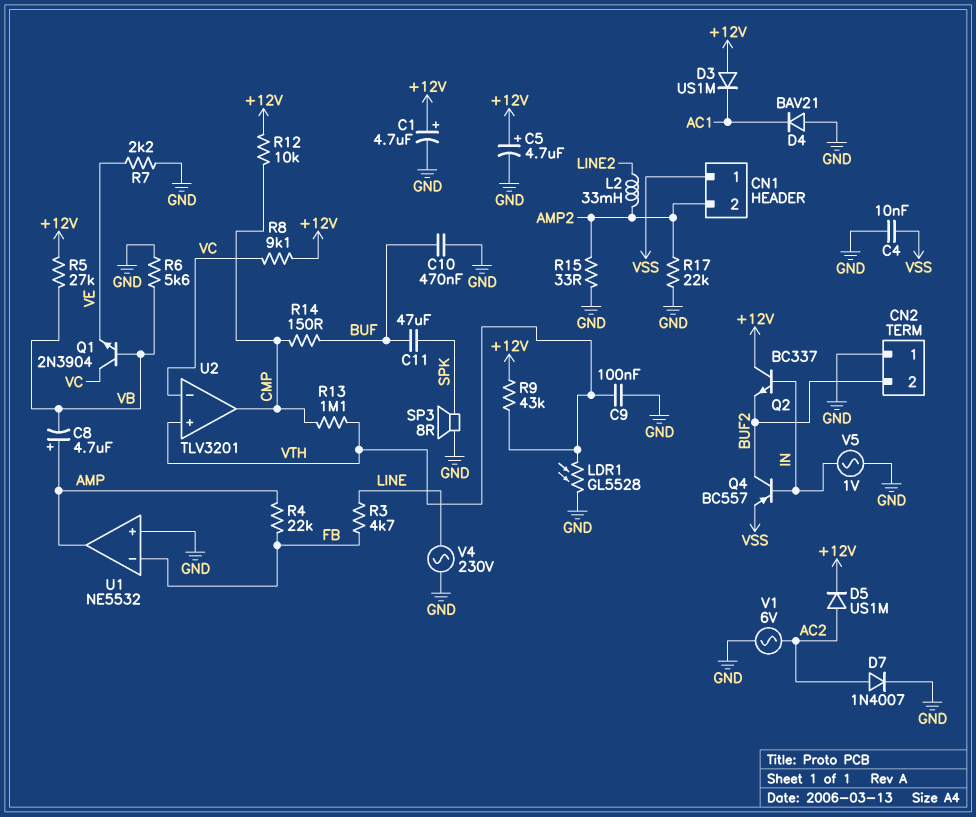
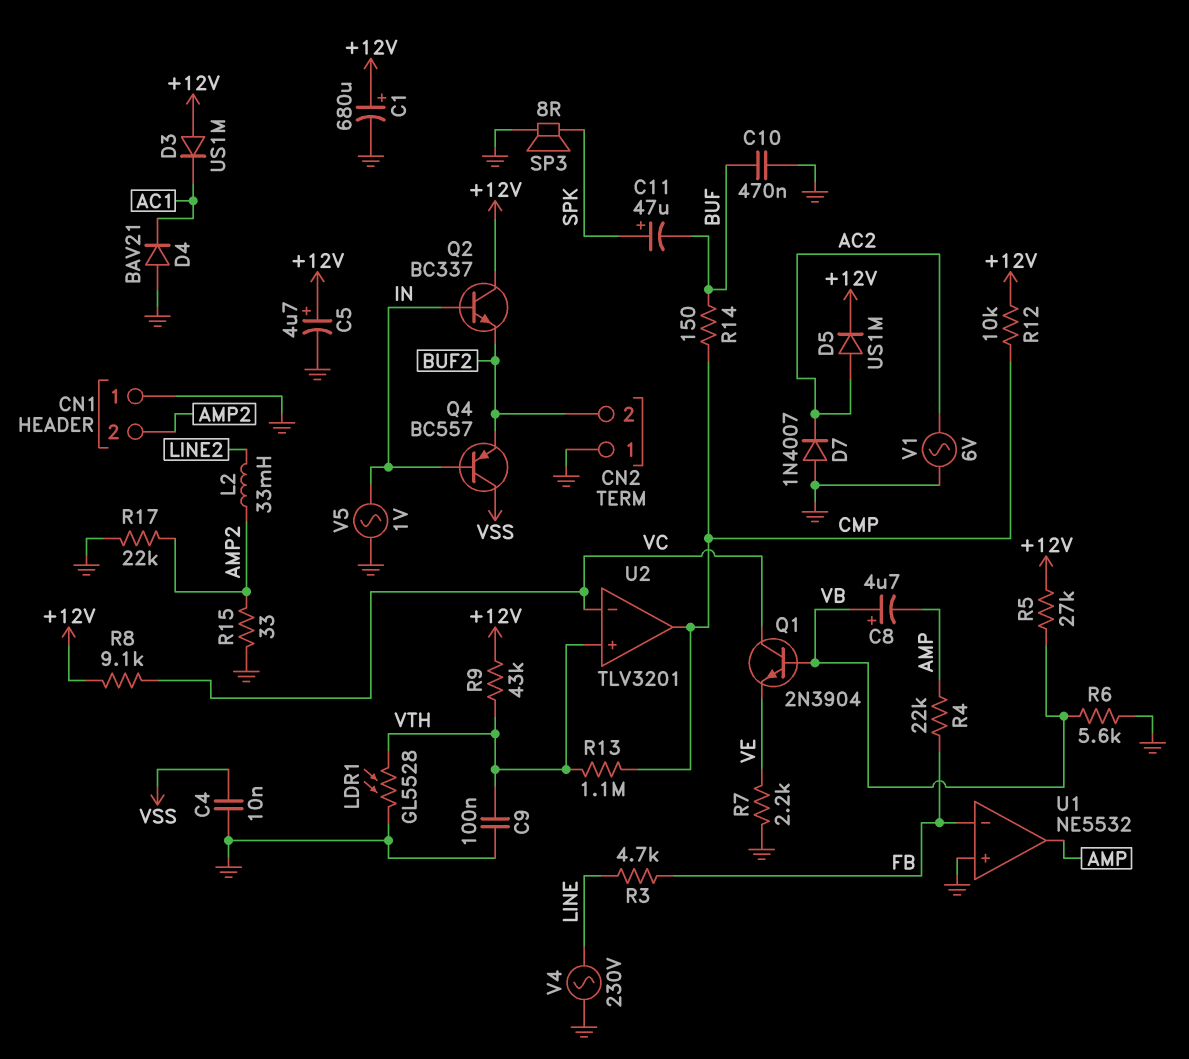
C1: 4.7uF (plus +12V, minus GND) -> 680uF (plus +12V, minus GND)
C8: 4.7uF (plus AMP, minus VB) -> 4.7uF (plus VB, minus AMP)
C11: 47uF (BUF, SPK) -> 47uF (plus SPK, minus BUF)
CN1 pin 1: VSS -> GND
D7: diode 1N4007 (A AC2, K GND) -> diode 1N4007 (A GND, K AC2)
Q4: PNP BC557 (B IN, C BUF2, E VSS) -> PNP BC557 (B IN, C VSS, E BUF2)

